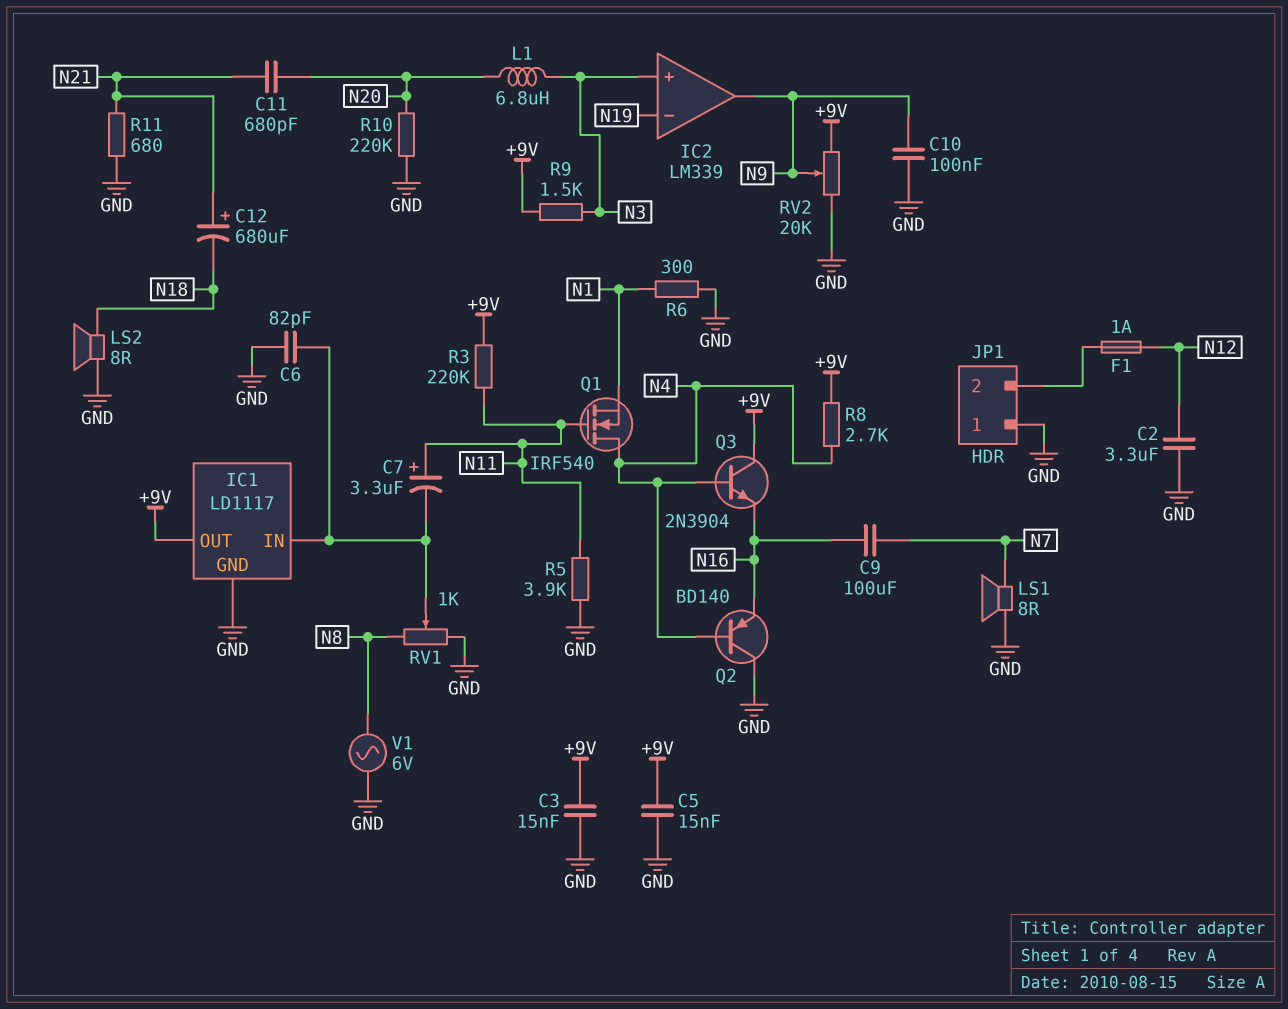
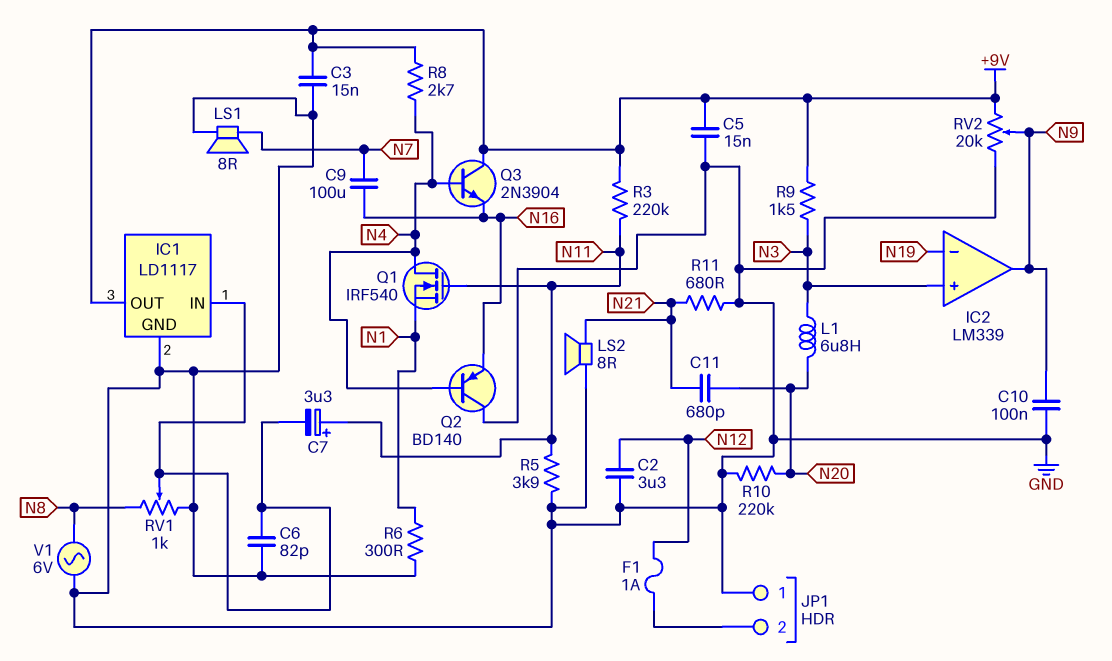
C12: 680uF (plus N21, minus N18) -> none
LS2: speaker 8R (GND, N18) -> speaker 8R (GND, N21)

